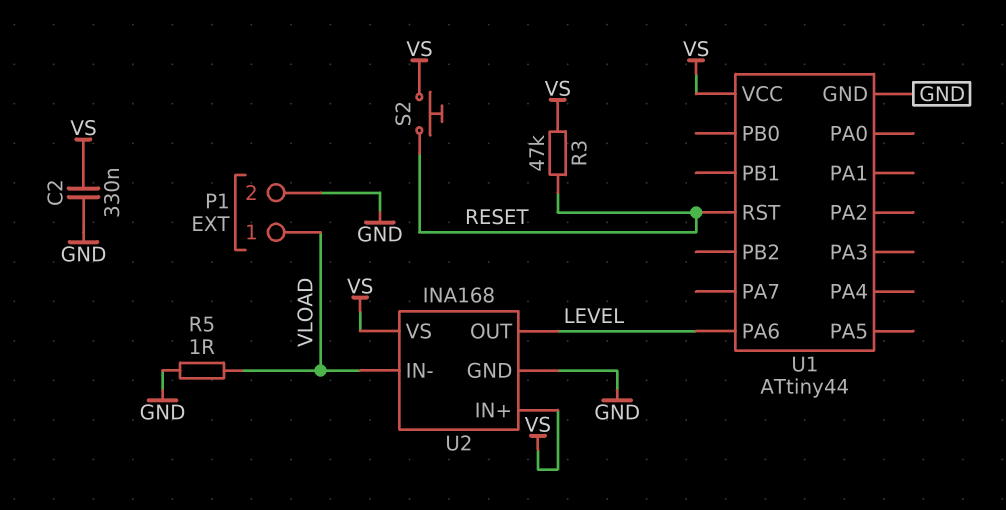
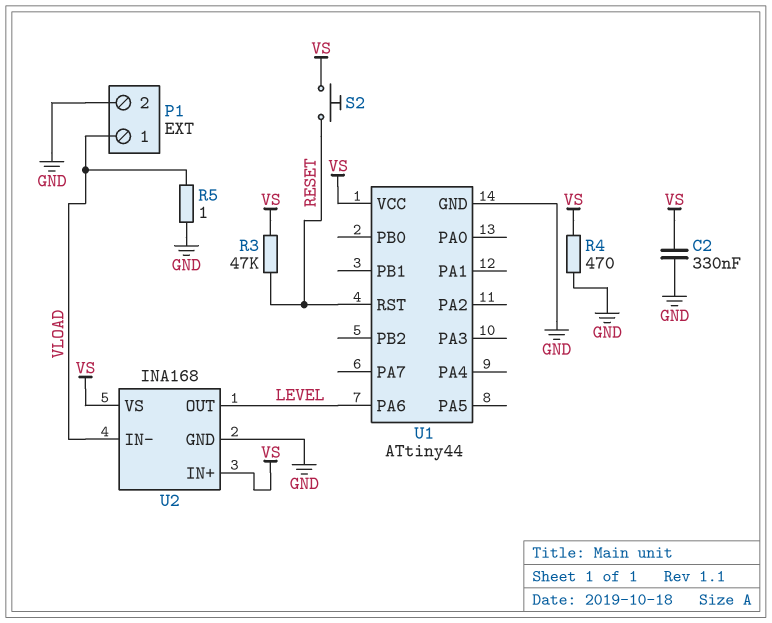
R4: none -> 470 (GND, VS)

